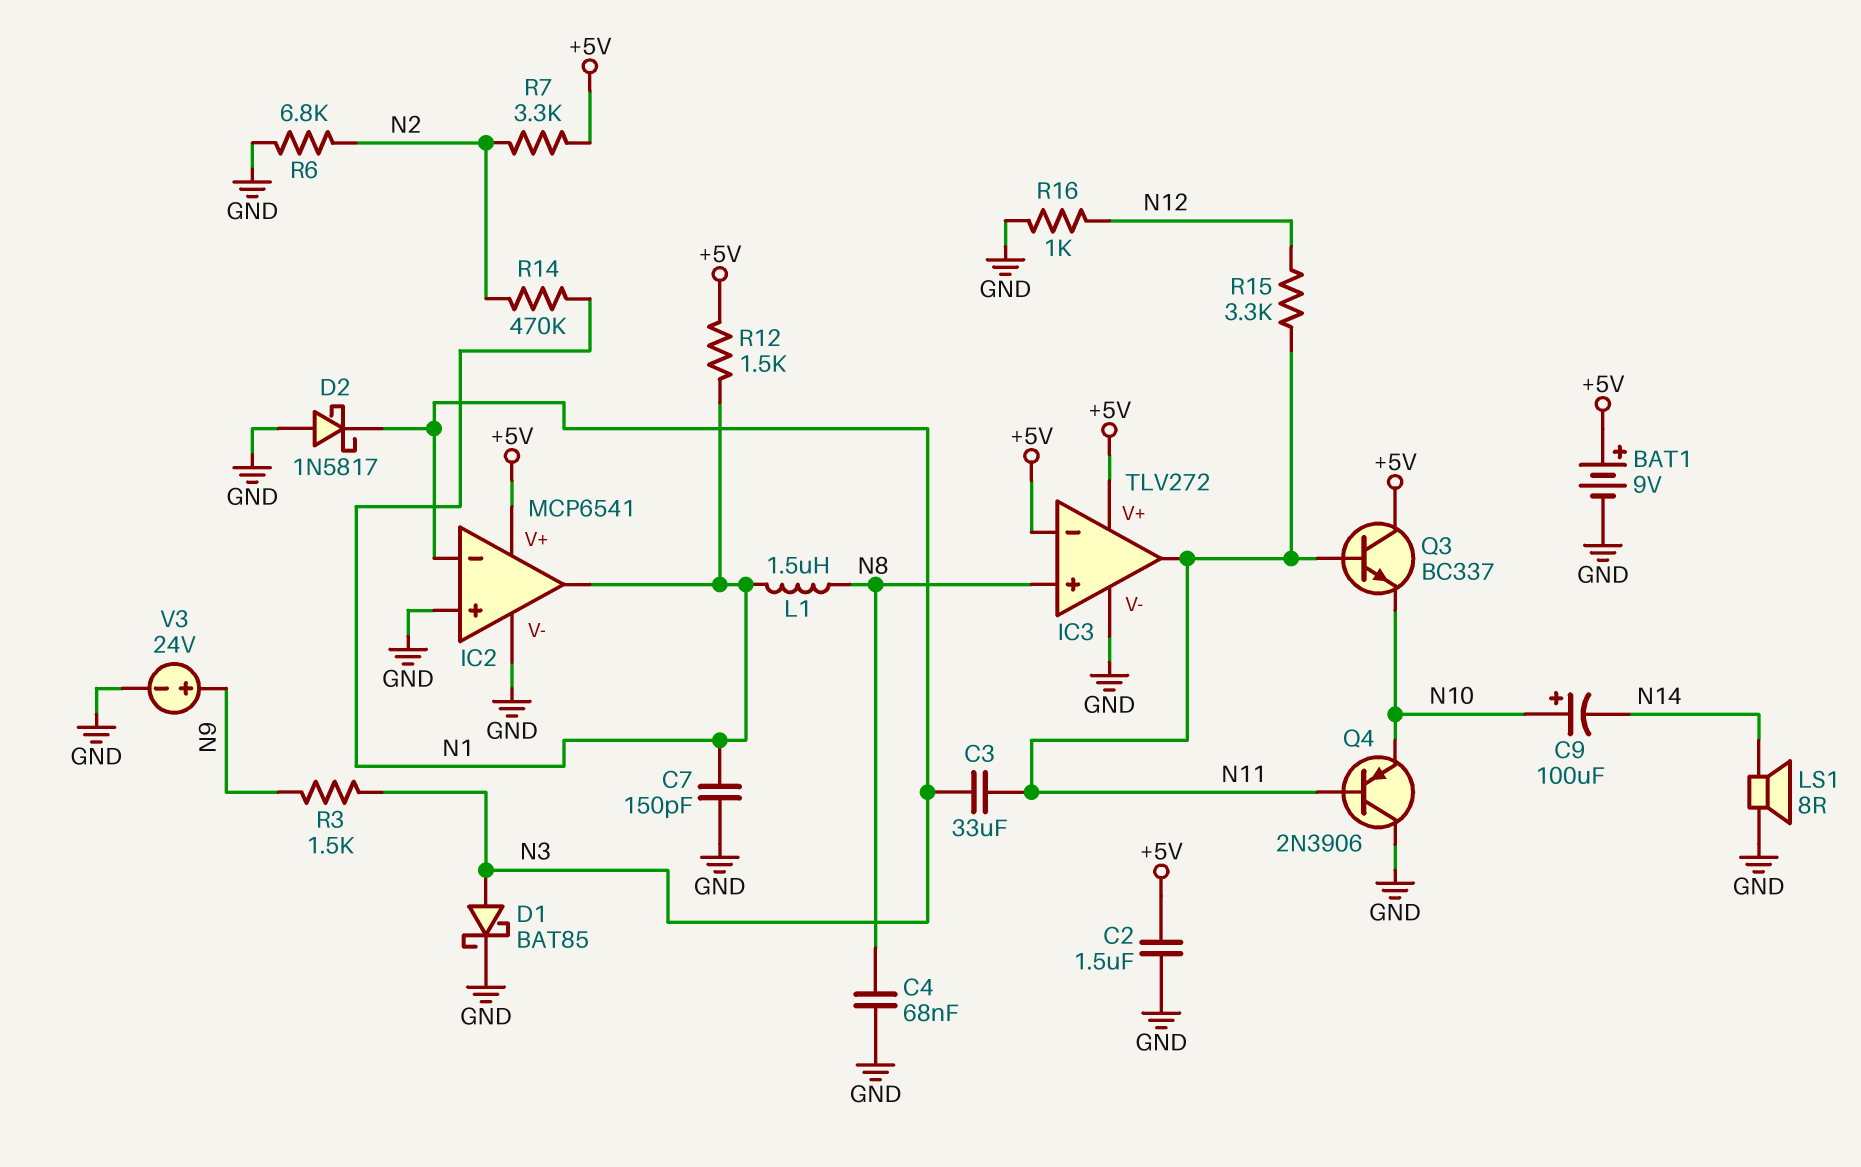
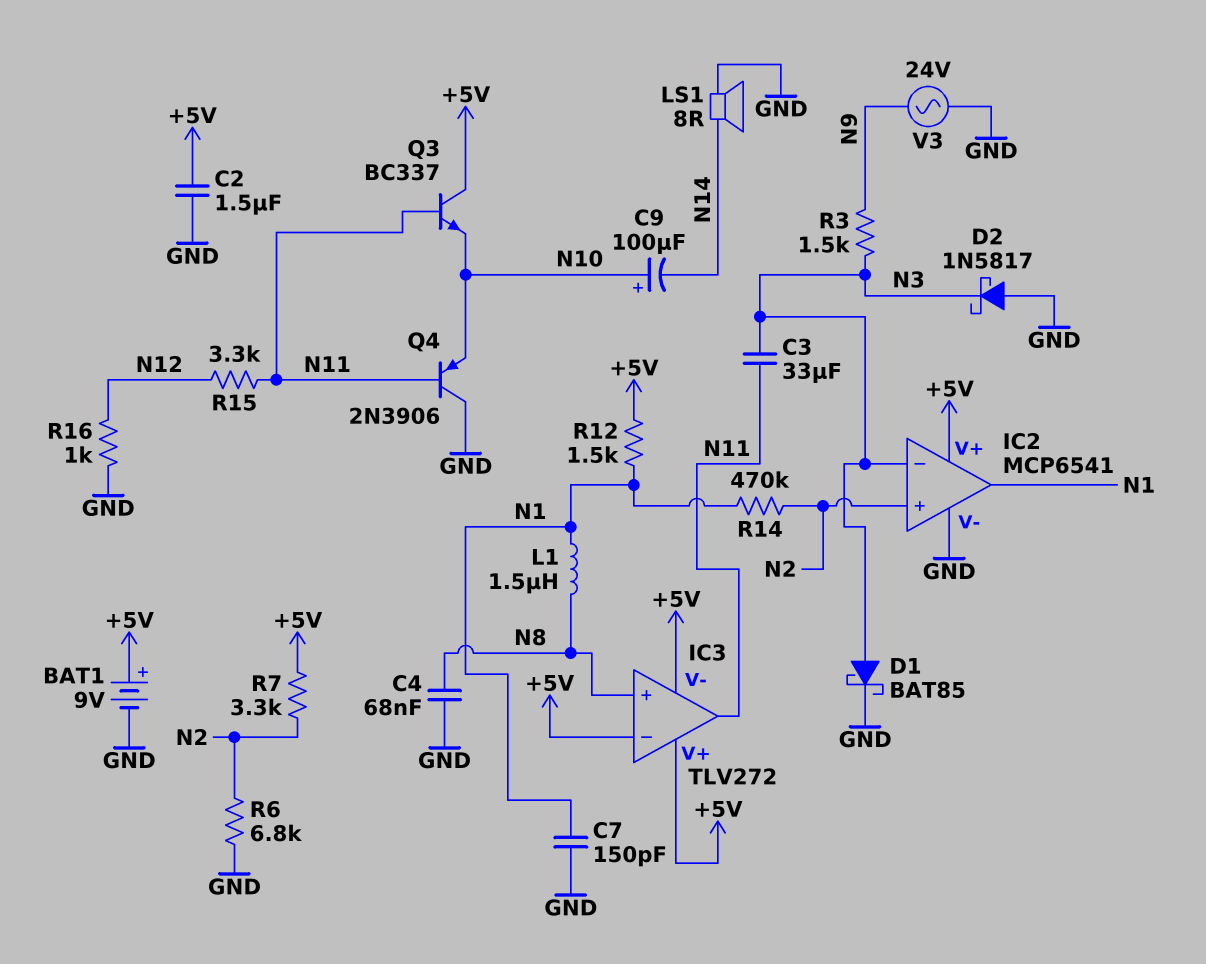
IC2 pin in+: GND -> N2
IC3 pin V-: GND -> +5V
V3: 24V (plus N9, minus GND) -> AC 24V (GND, N9)

